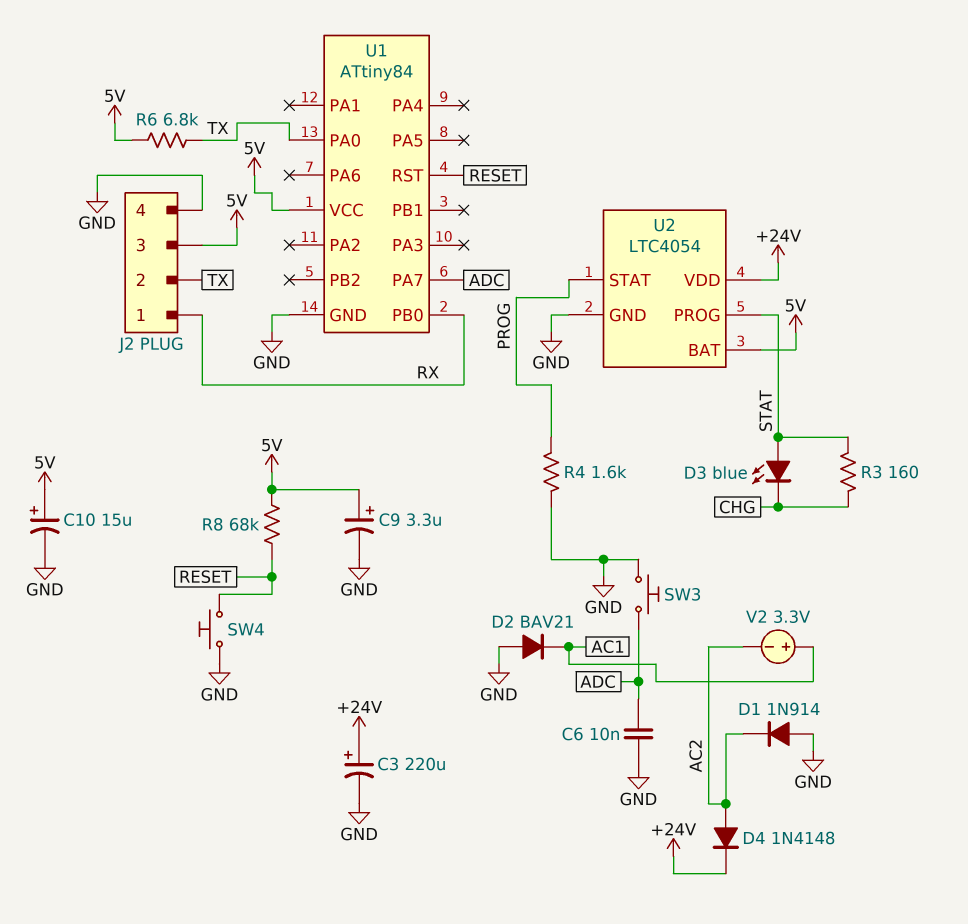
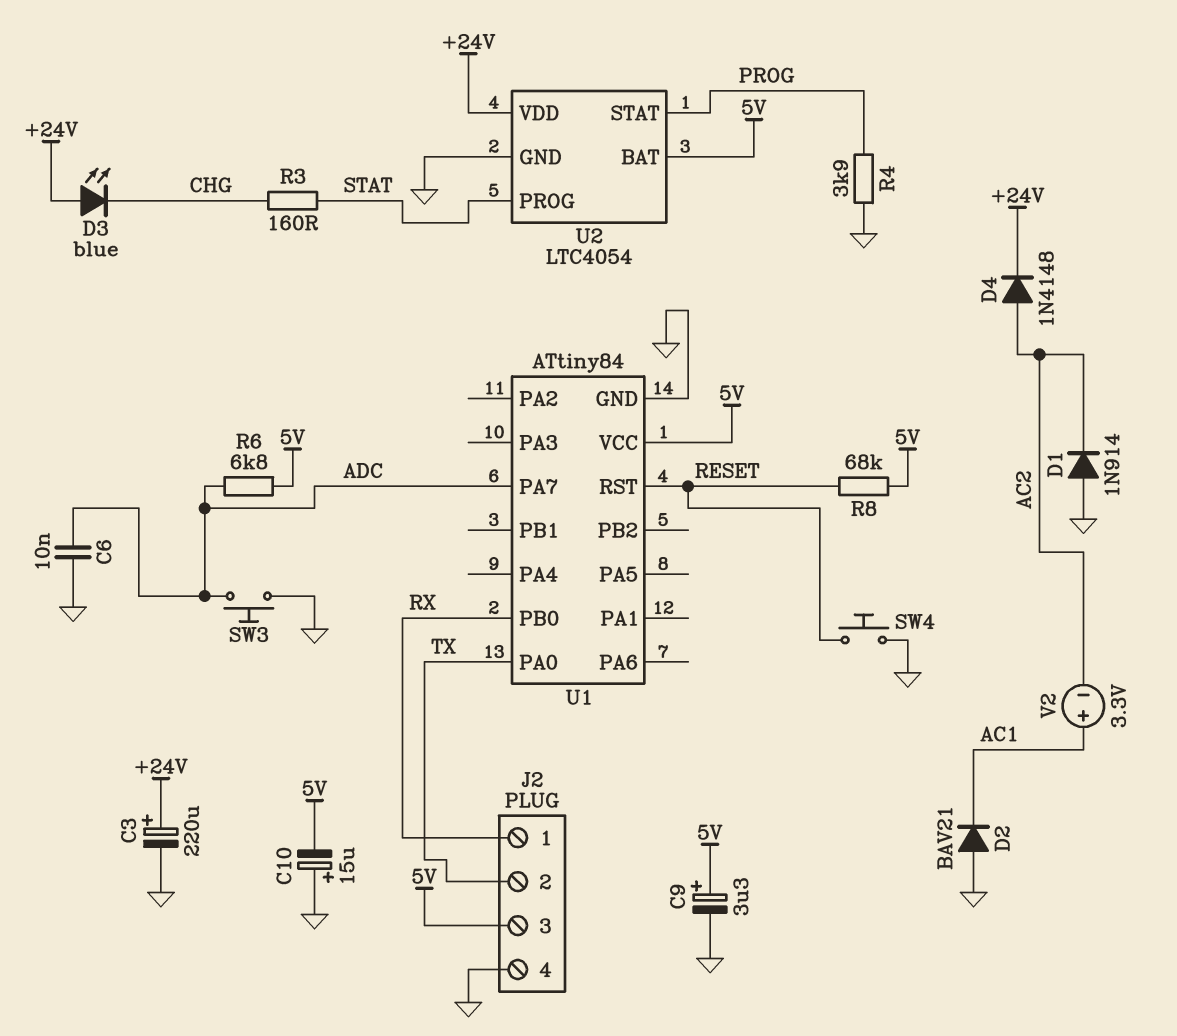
C10: 15uF (plus 5V, minus GND) -> 15uF (plus GND, minus 5V)
D3: LED blue (A STAT, K CHG) -> LED blue (A +24V, K CHG)
R4: 1.6k (GND, PROG) -> 3.9k (GND, PROG)
R6: 6.8k (5V, TX) -> 6.8k (5V, ADC)

